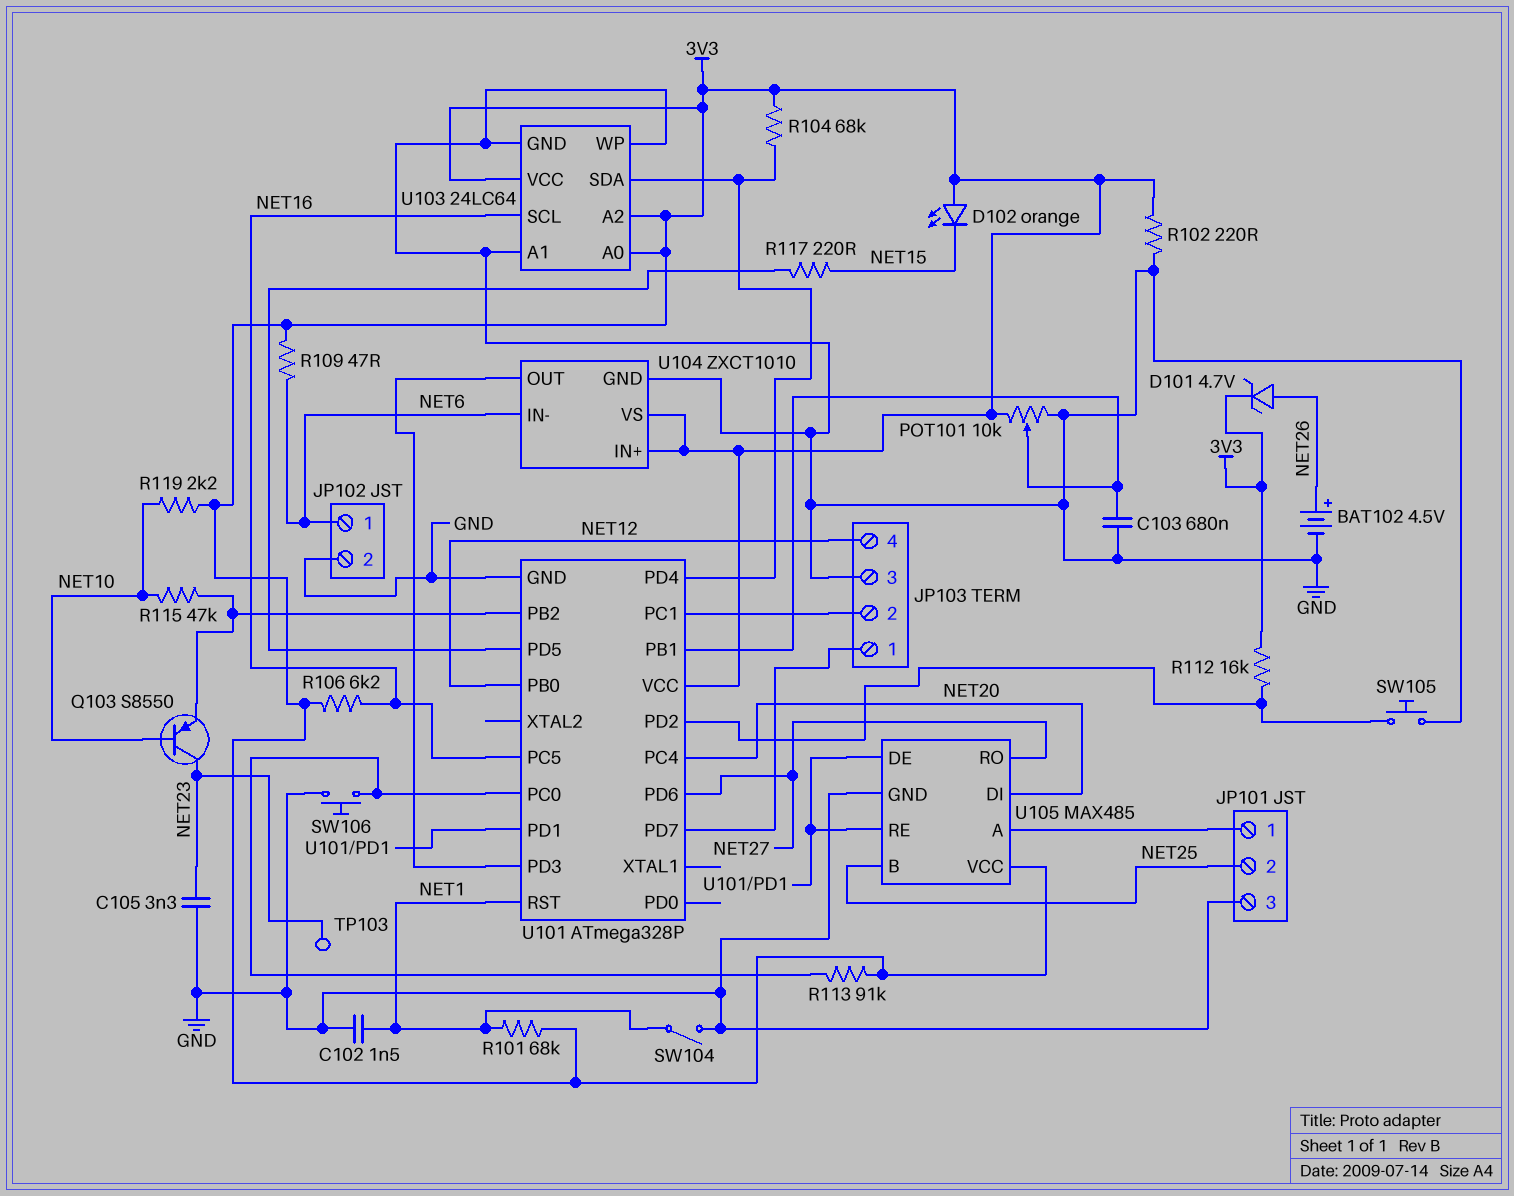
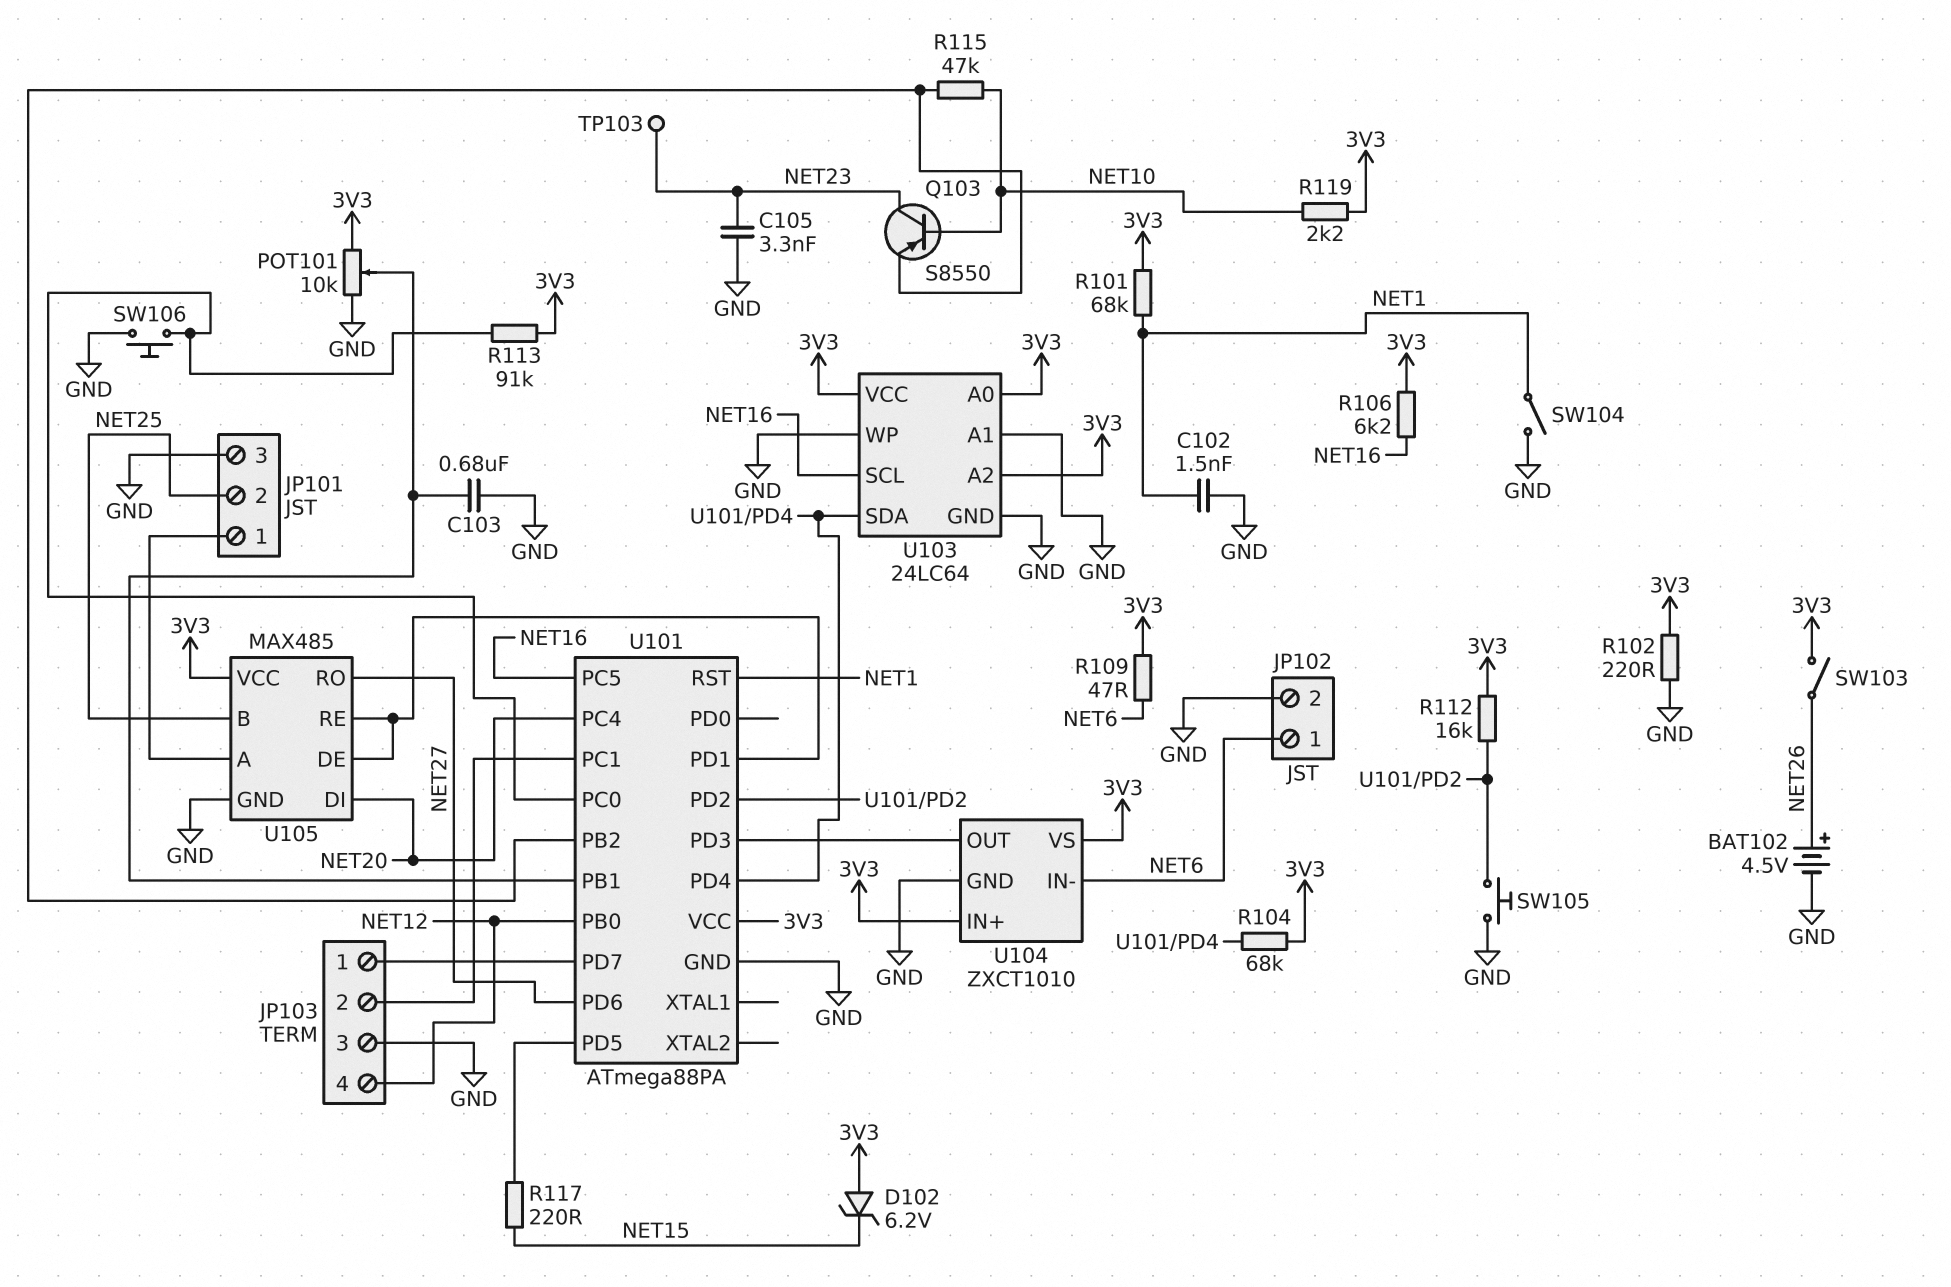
D101: zener 4.7V (A NET26, K 3V3) -> none
D102: LED orange (A 3V3, K NET15) -> zener 6.2V (A 3V3, K NET15)
SW103: none -> switch (3V3, NET26)
U101: ATmega328P -> ATmega88PA

